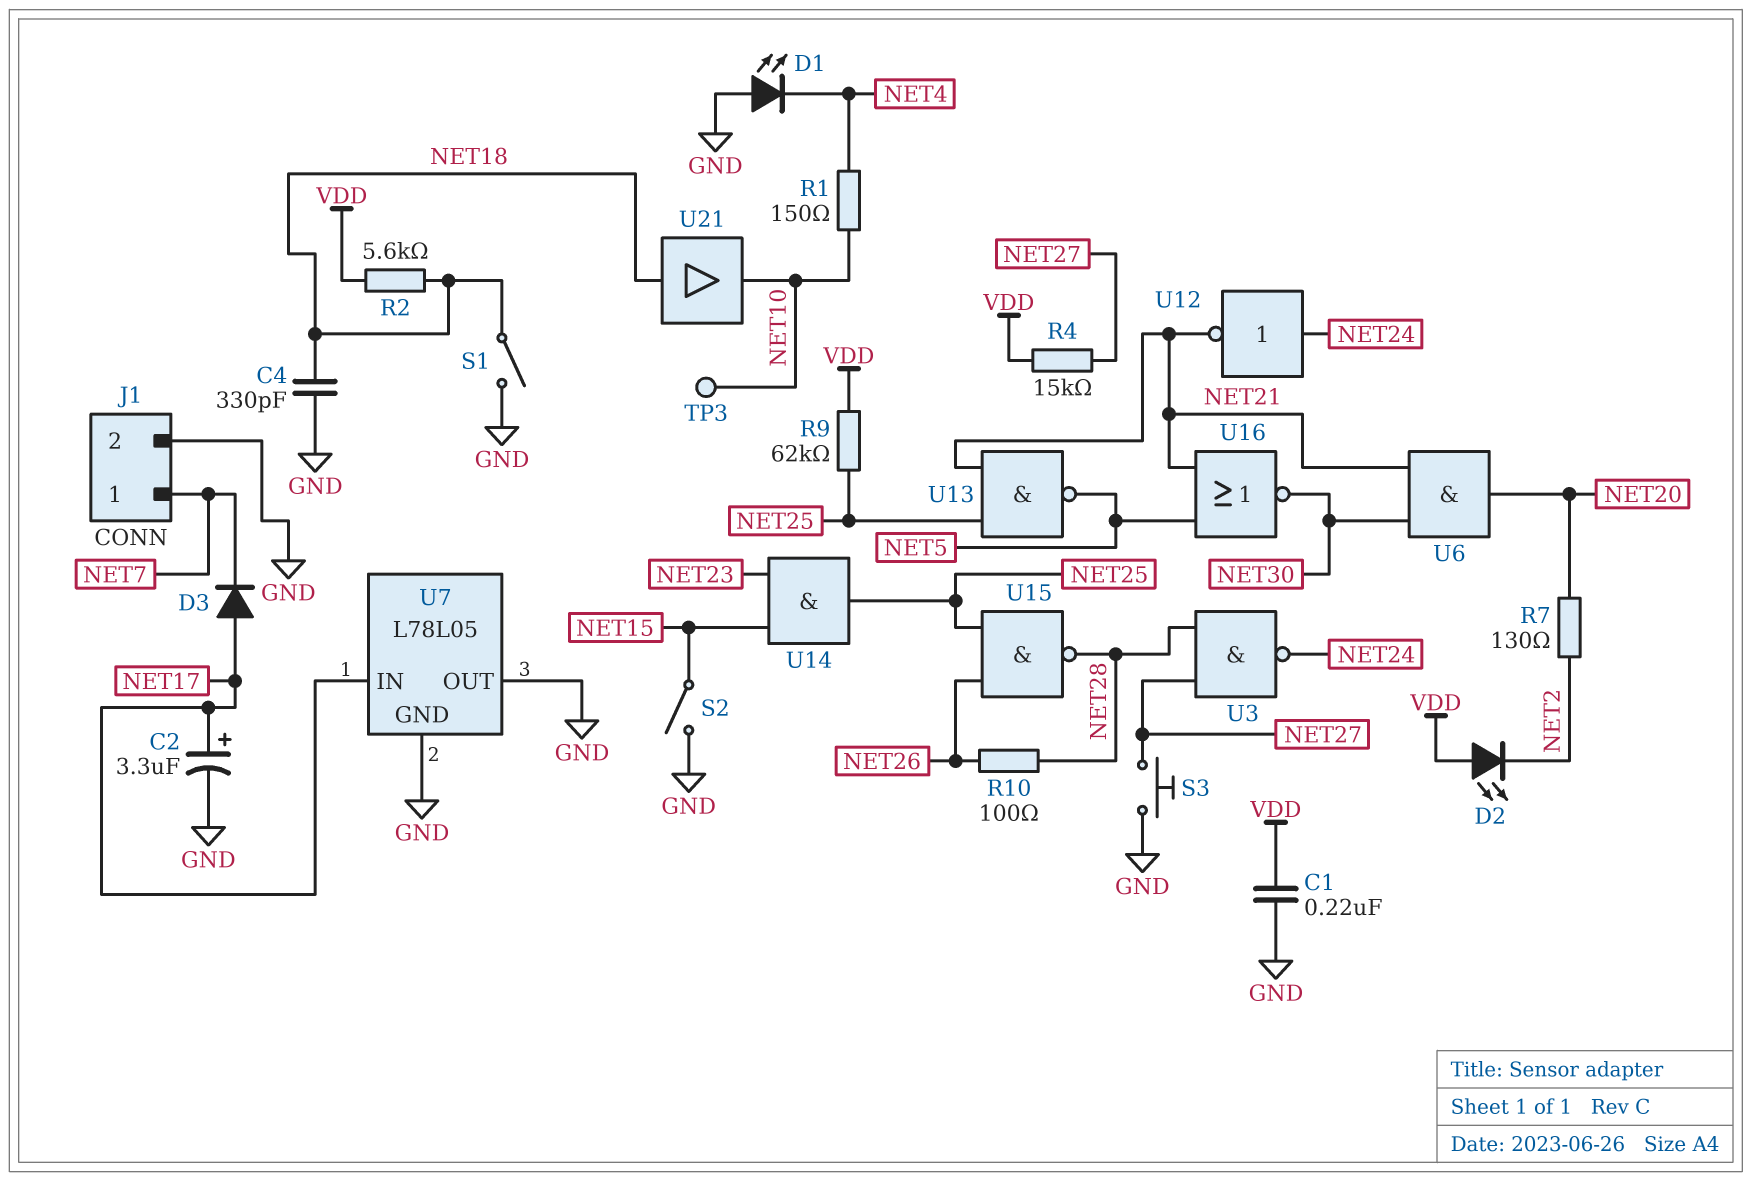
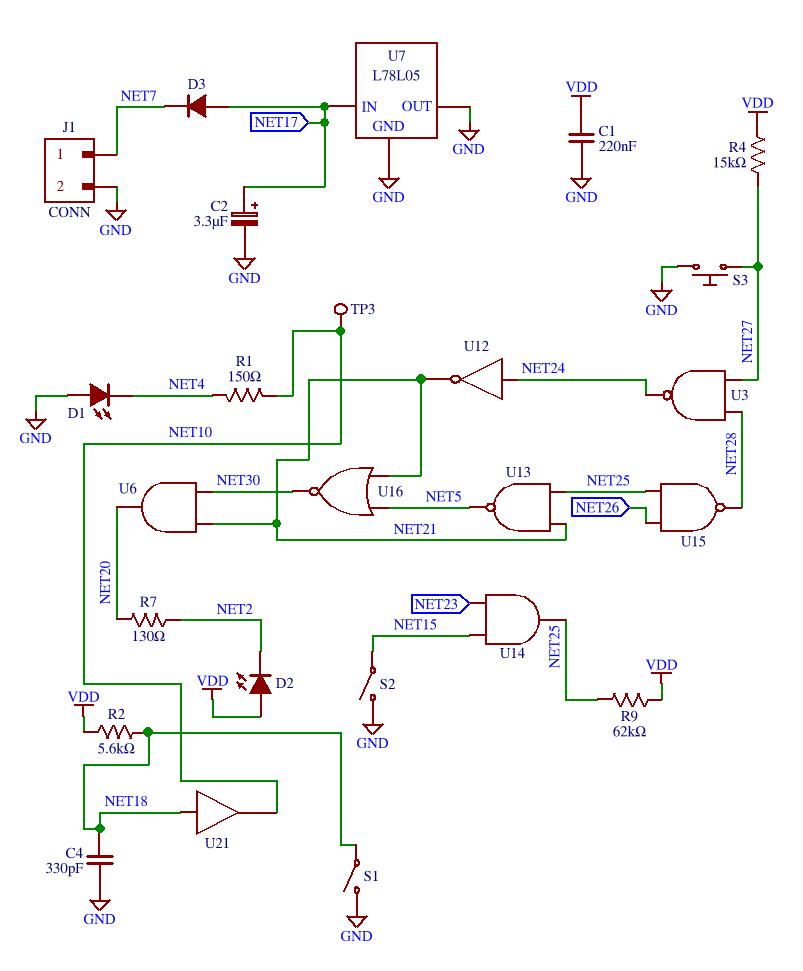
R10: 100 (NET26, NET28) -> none

